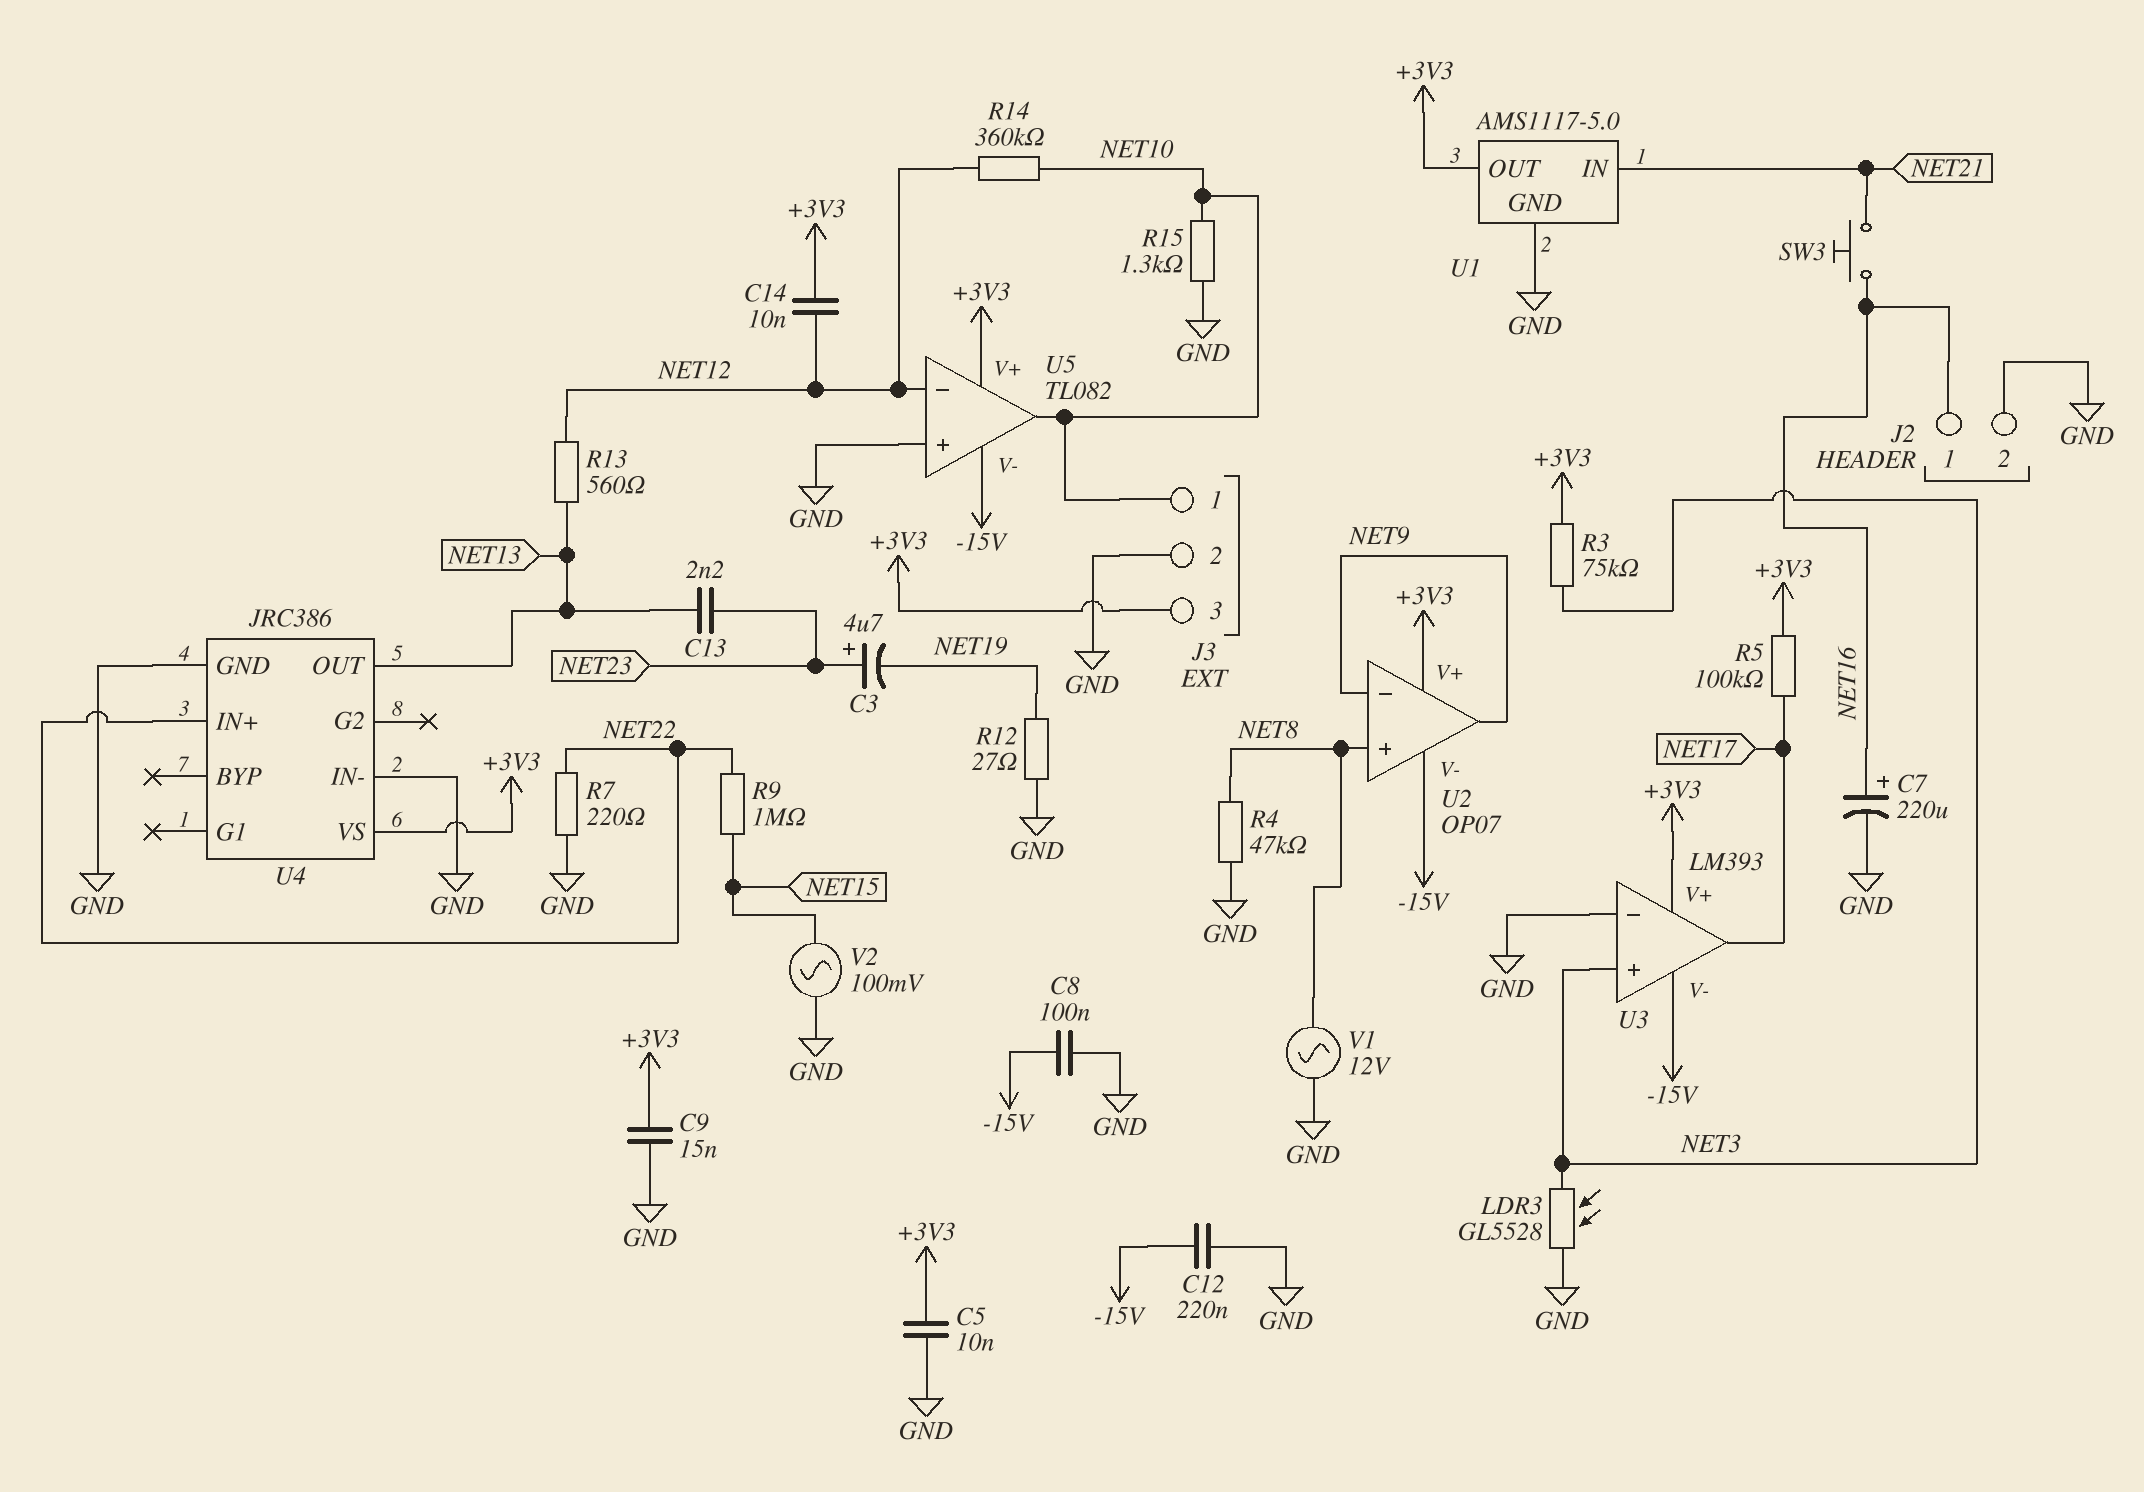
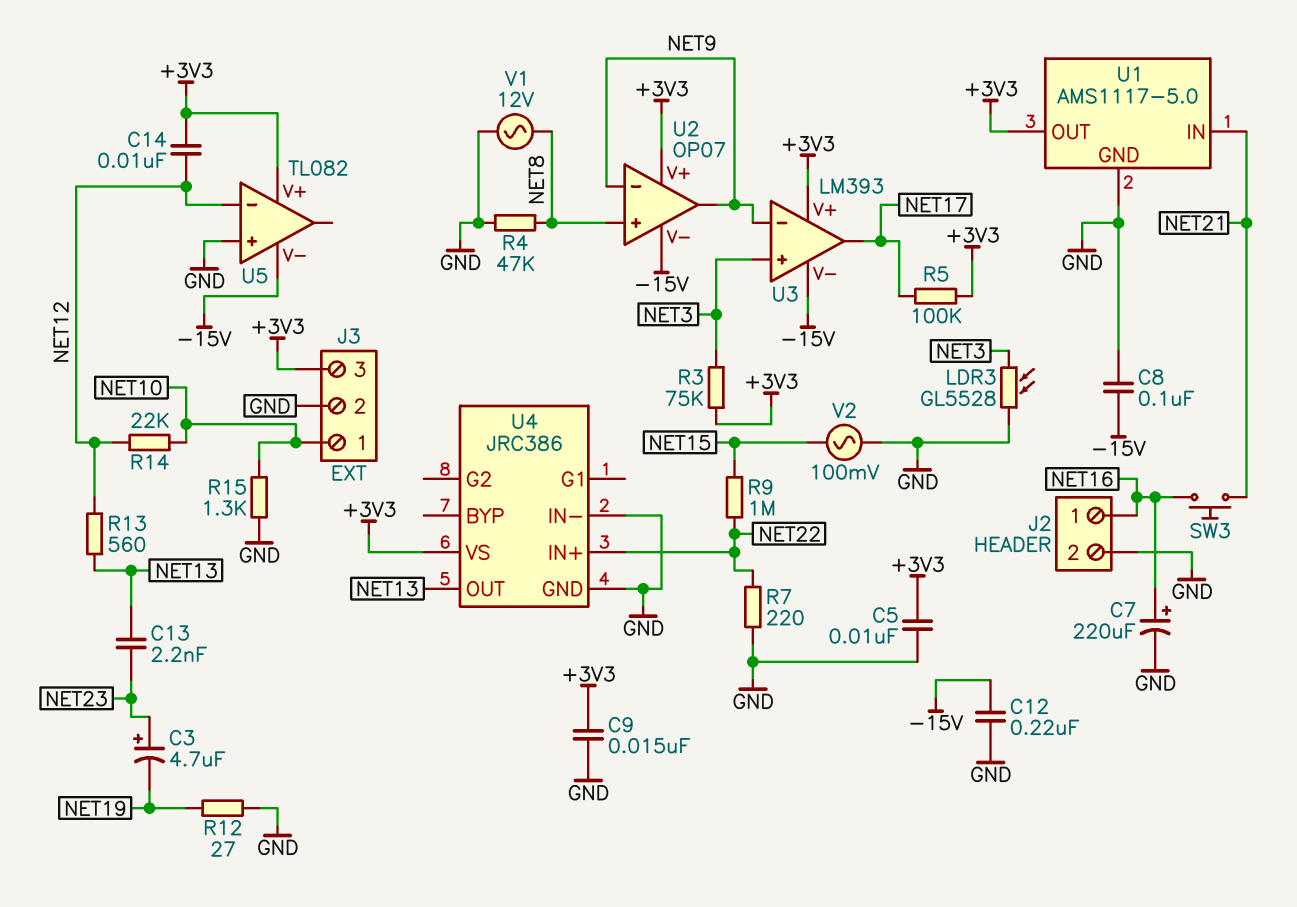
R14: 360k (NET10, NET12) -> 22k (NET10, NET12)
U3 pin in-: GND -> NET9
U5 pin out: NET10 -> none

